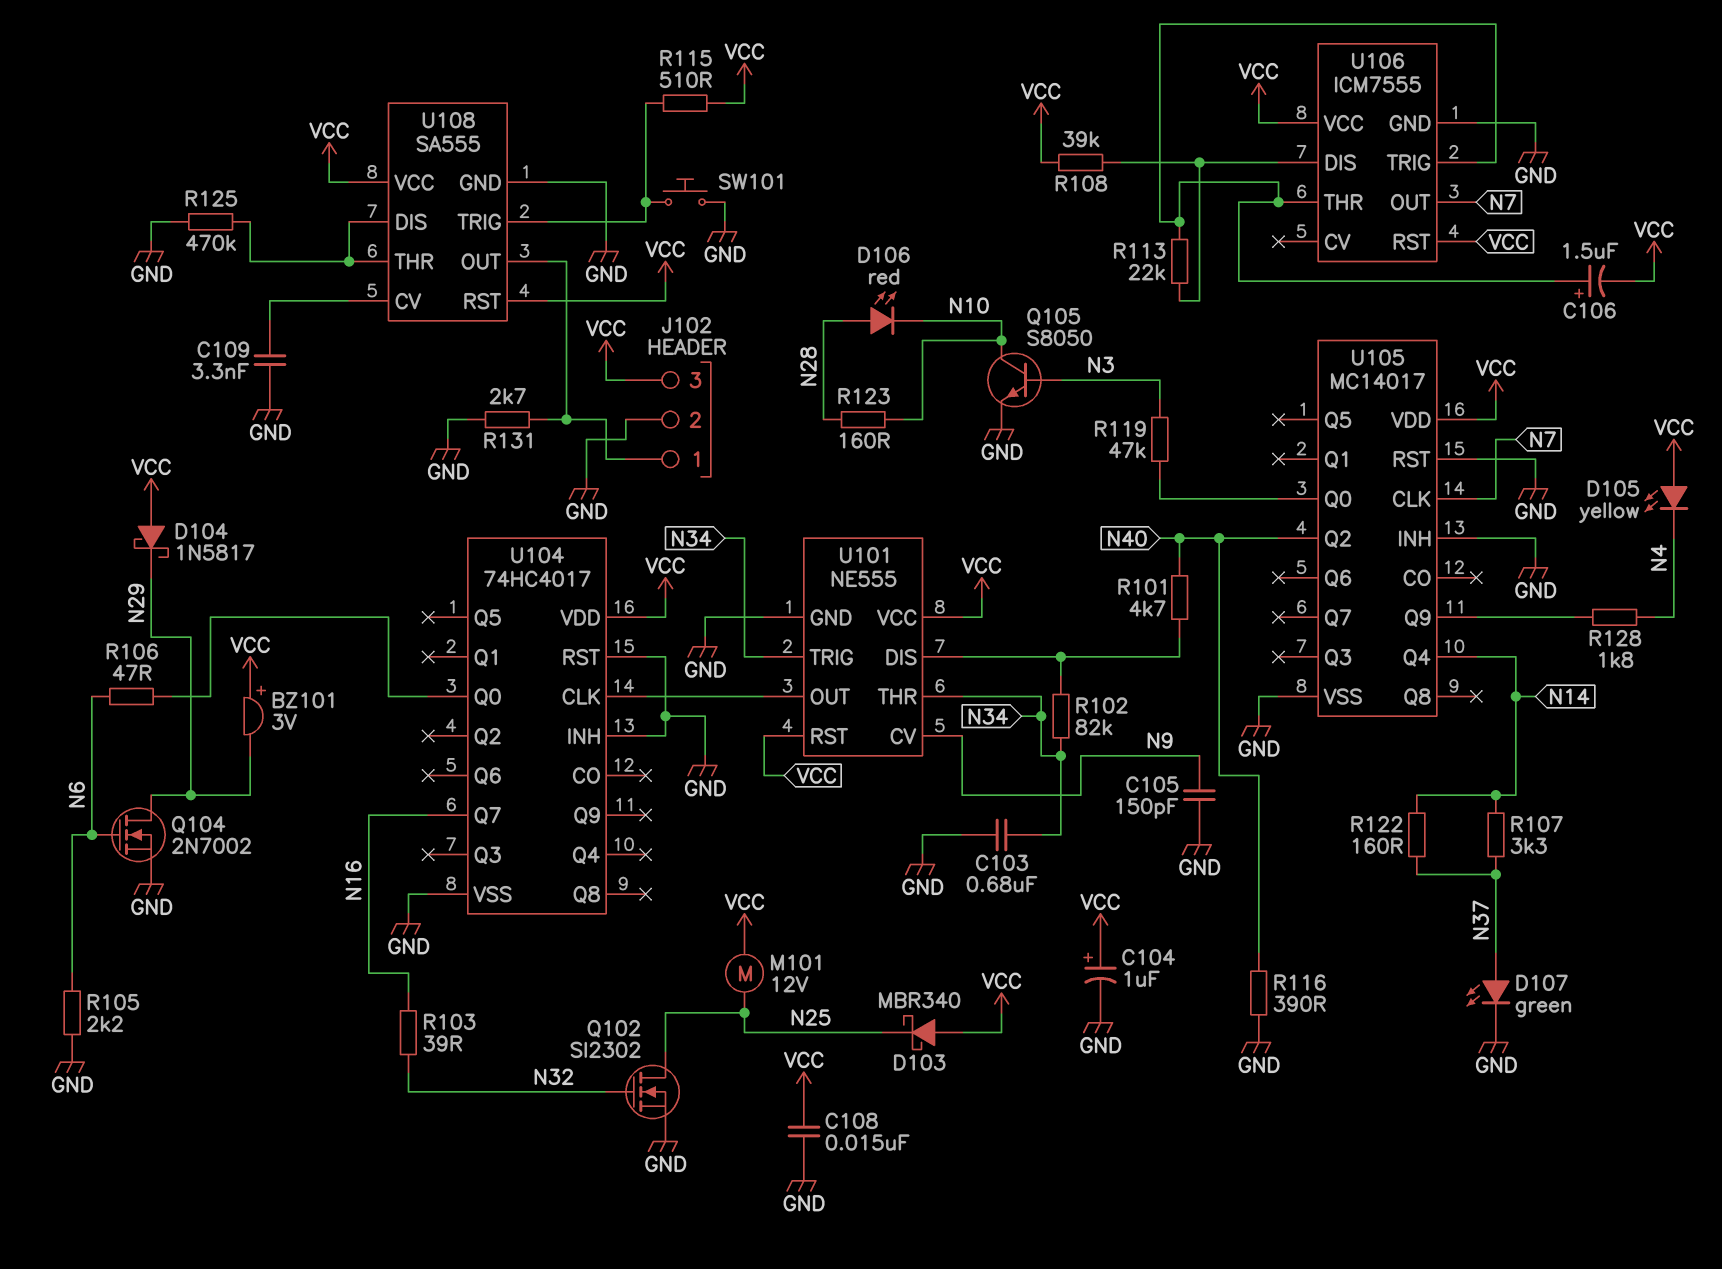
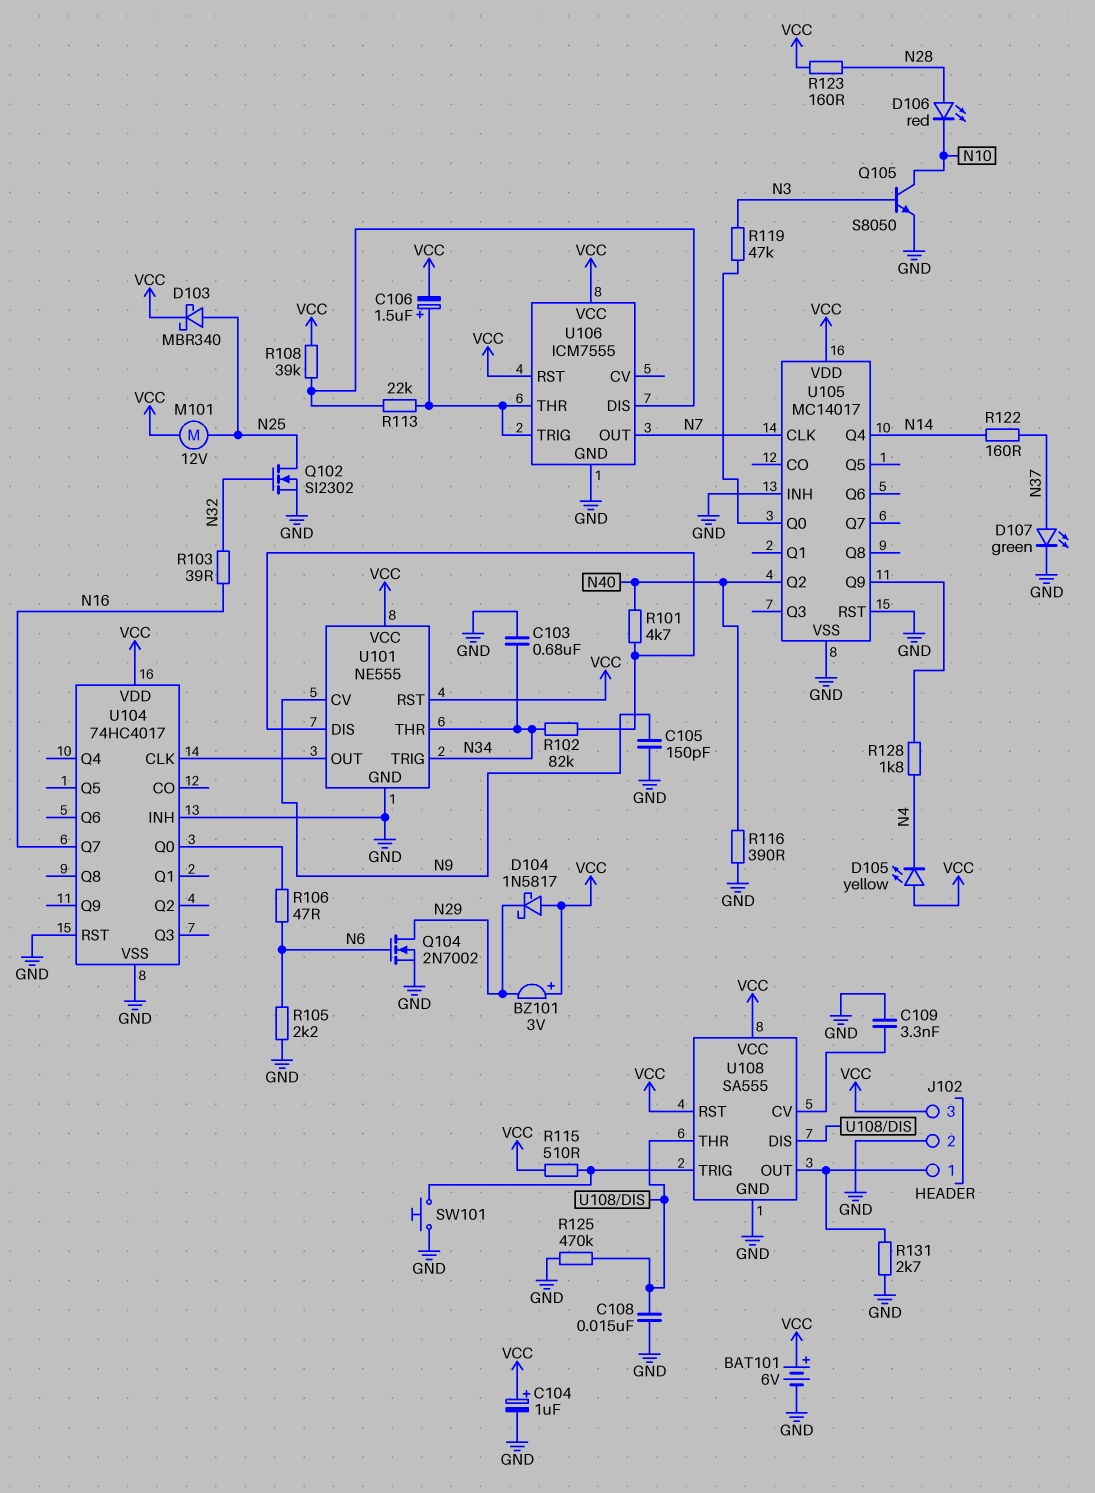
BAT101: none -> 6V (plus VCC, minus GND)
C108: 15nF (GND, VCC) -> 15nF (GND, U108/DIS)
D103: schottky MBR340 (A VCC, K N25) -> schottky MBR340 (A N25, K VCC)
R107: 3.3k (N14, N37) -> none
R123: 160 (N10, N28) -> 160 (N28, VCC)

